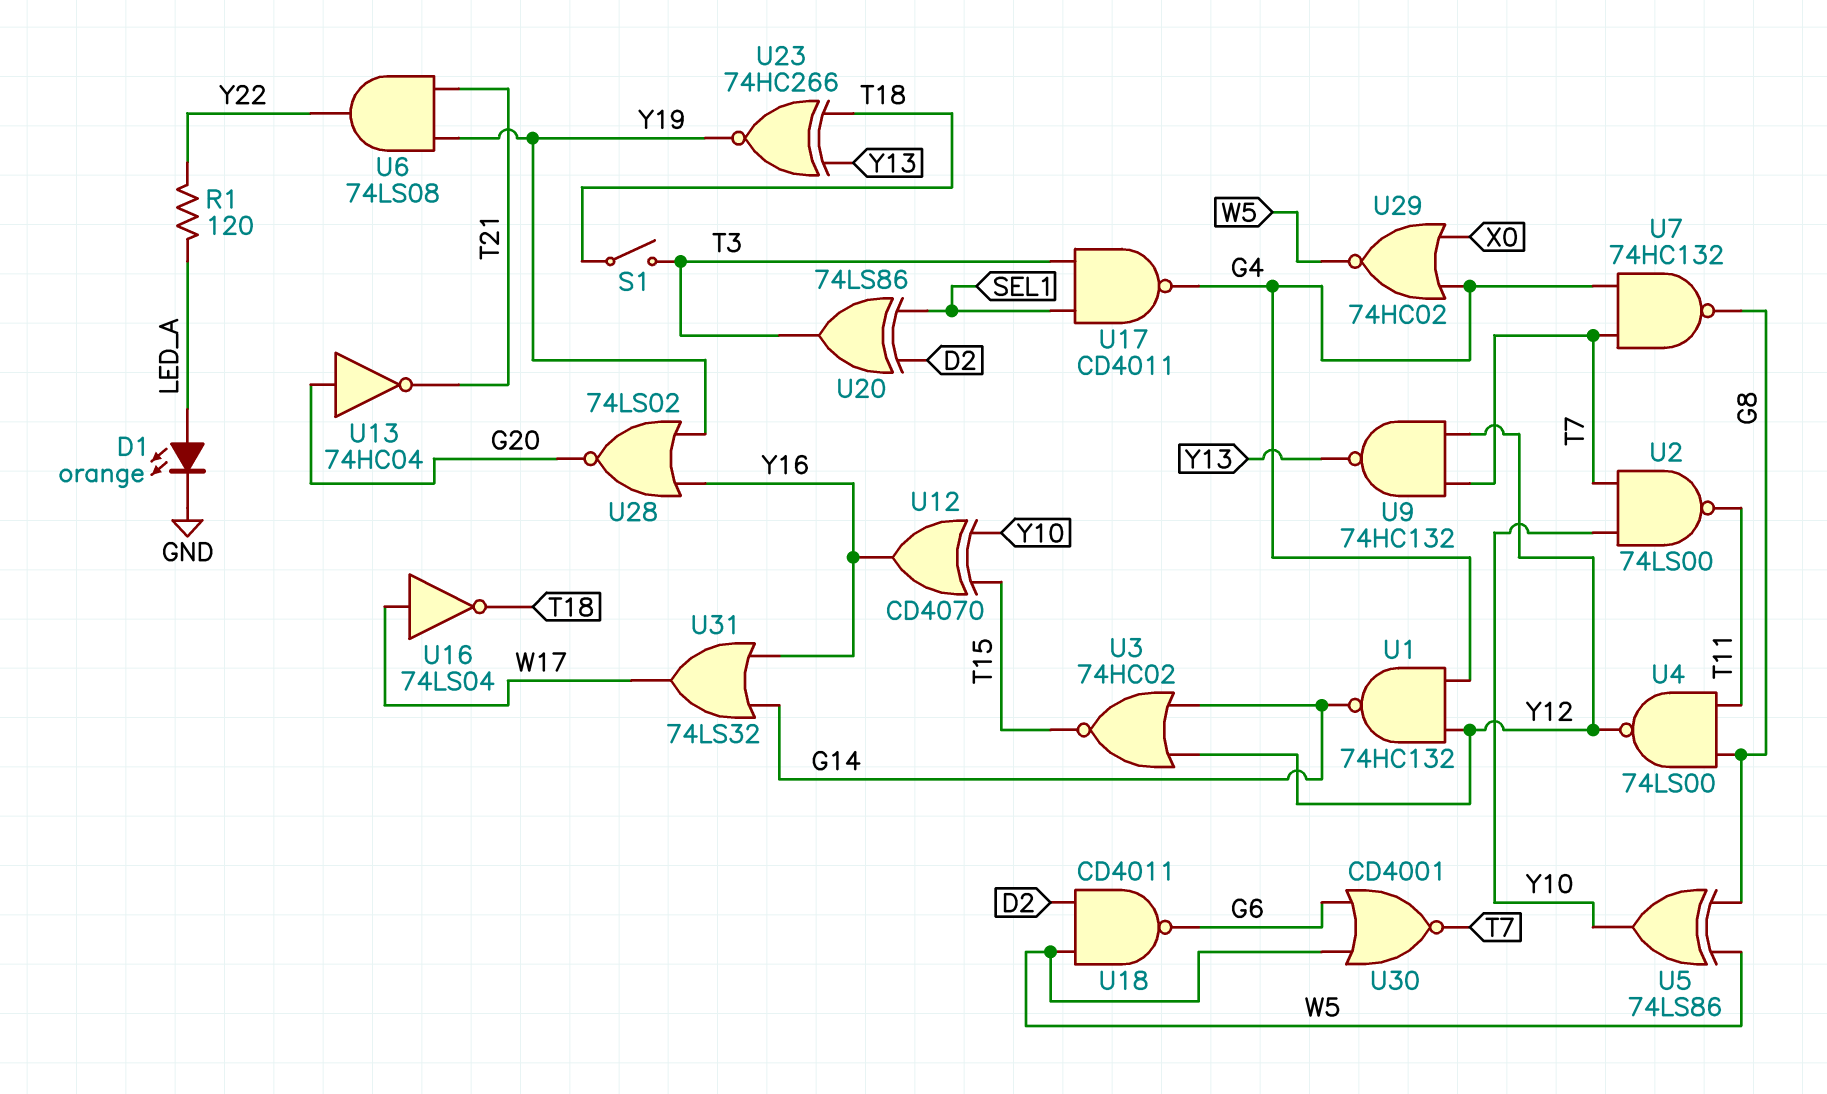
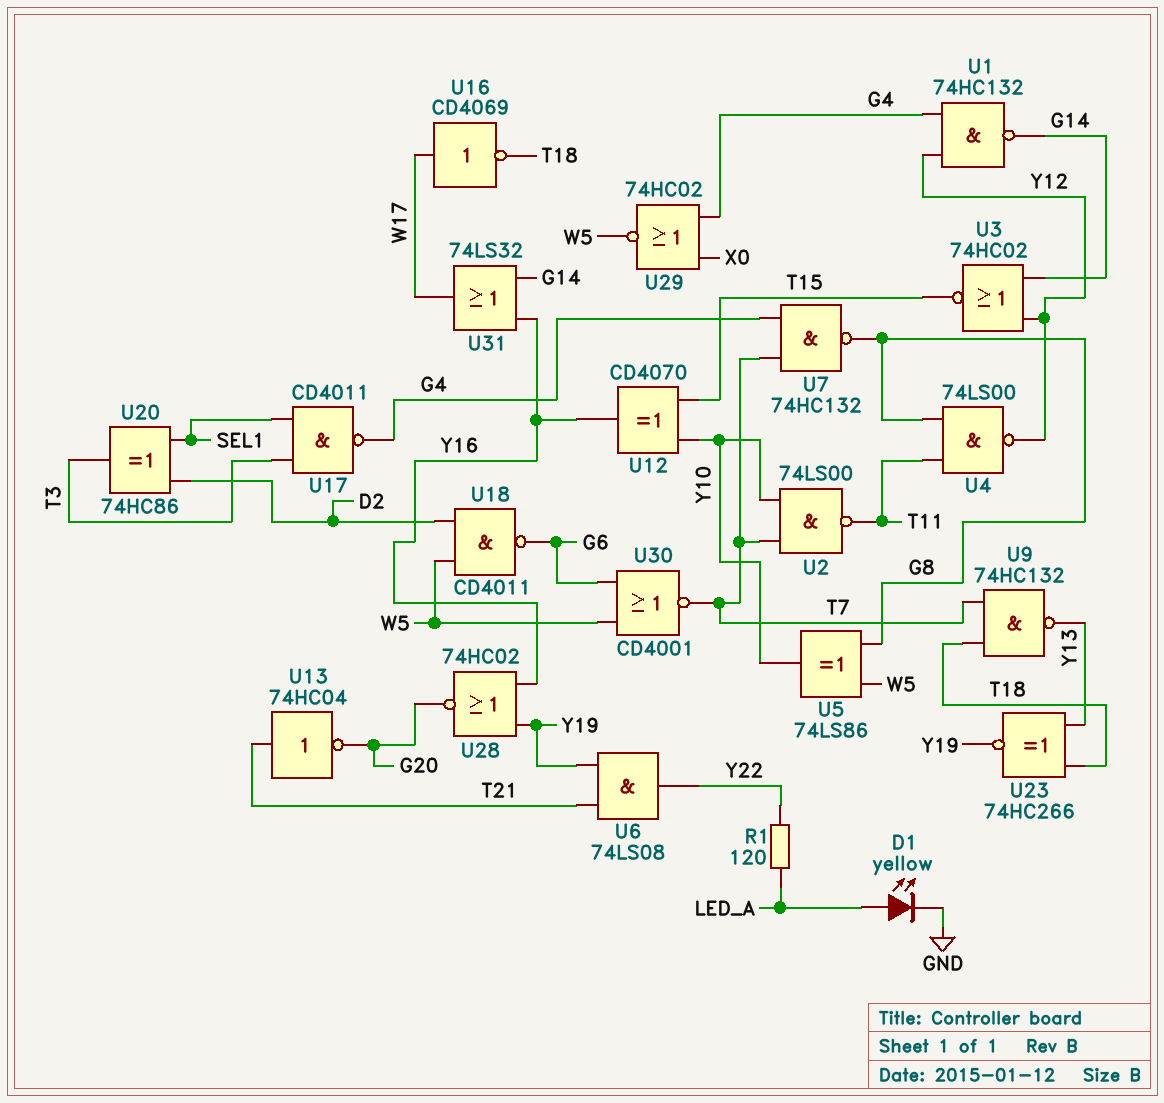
D1: LED orange (A LED_A, K GND) -> LED yellow (A LED_A, K GND)
S1: switch (T3, T18) -> none
U9: NAND 74HC132 (in T7, in Y12, out Y13) -> NAND 74HC132 (in T7, in T18, out Y13)
U13: NOT 74HC04 (in G20, out T21) -> NOT 74HC04 (in T21, out G20)
U16: NOT 74LS04 (in W17, out T18) -> NOT CD4069 (in W17, out T18)
U20: XOR 74LS86 (in D2, in SEL1, out T3) -> XOR 74HC86 (in D2, in SEL1, out T3)
U28: NOR 74LS02 (in Y16, in Y19, out G20) -> NOR 74HC02 (in Y16, in Y19, out G20)

